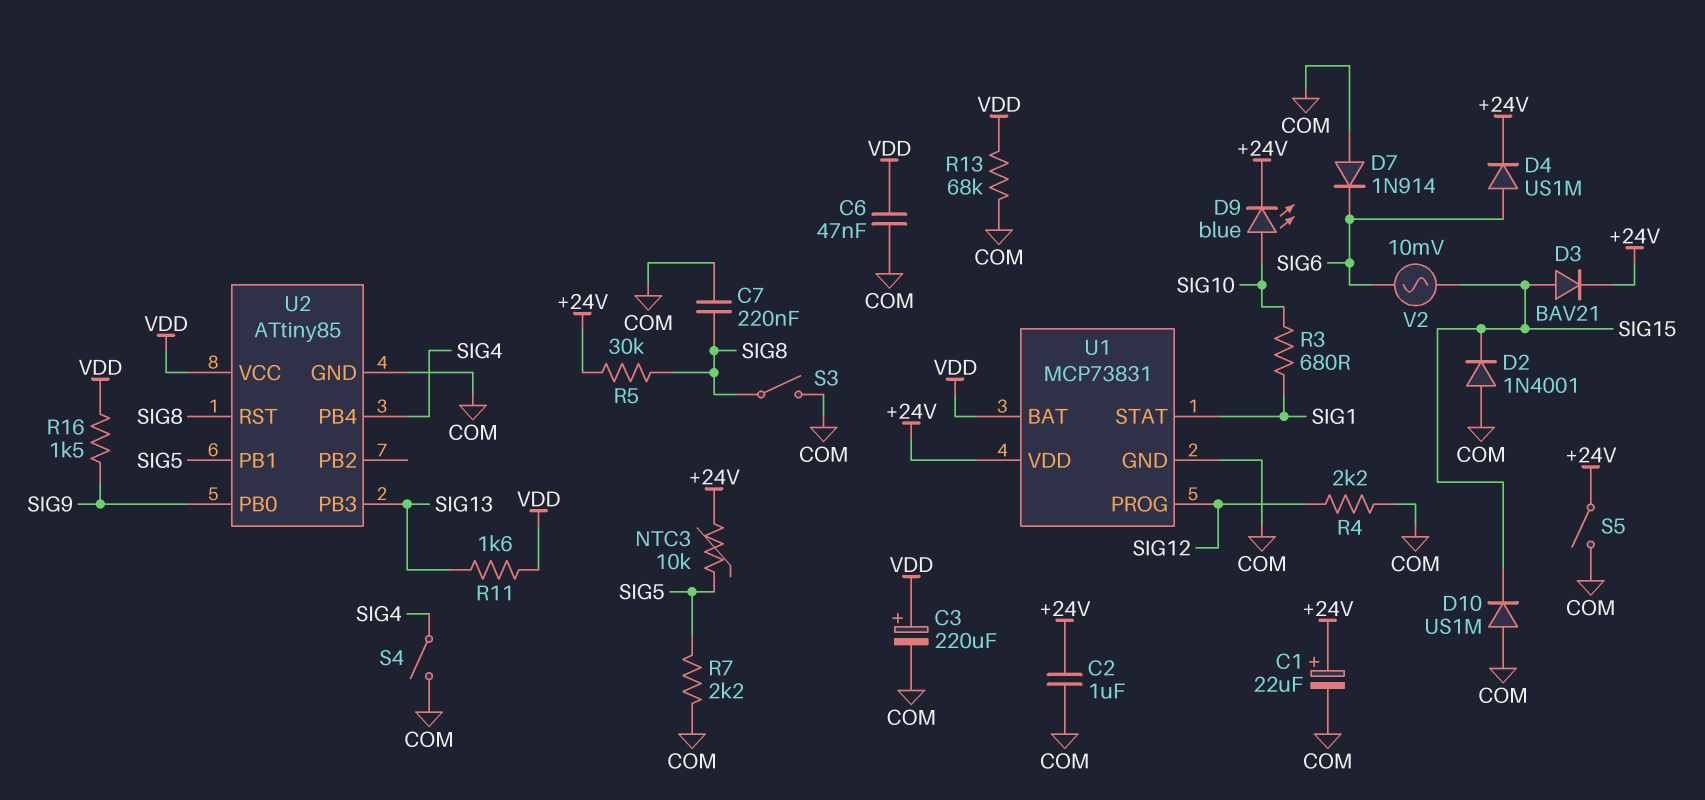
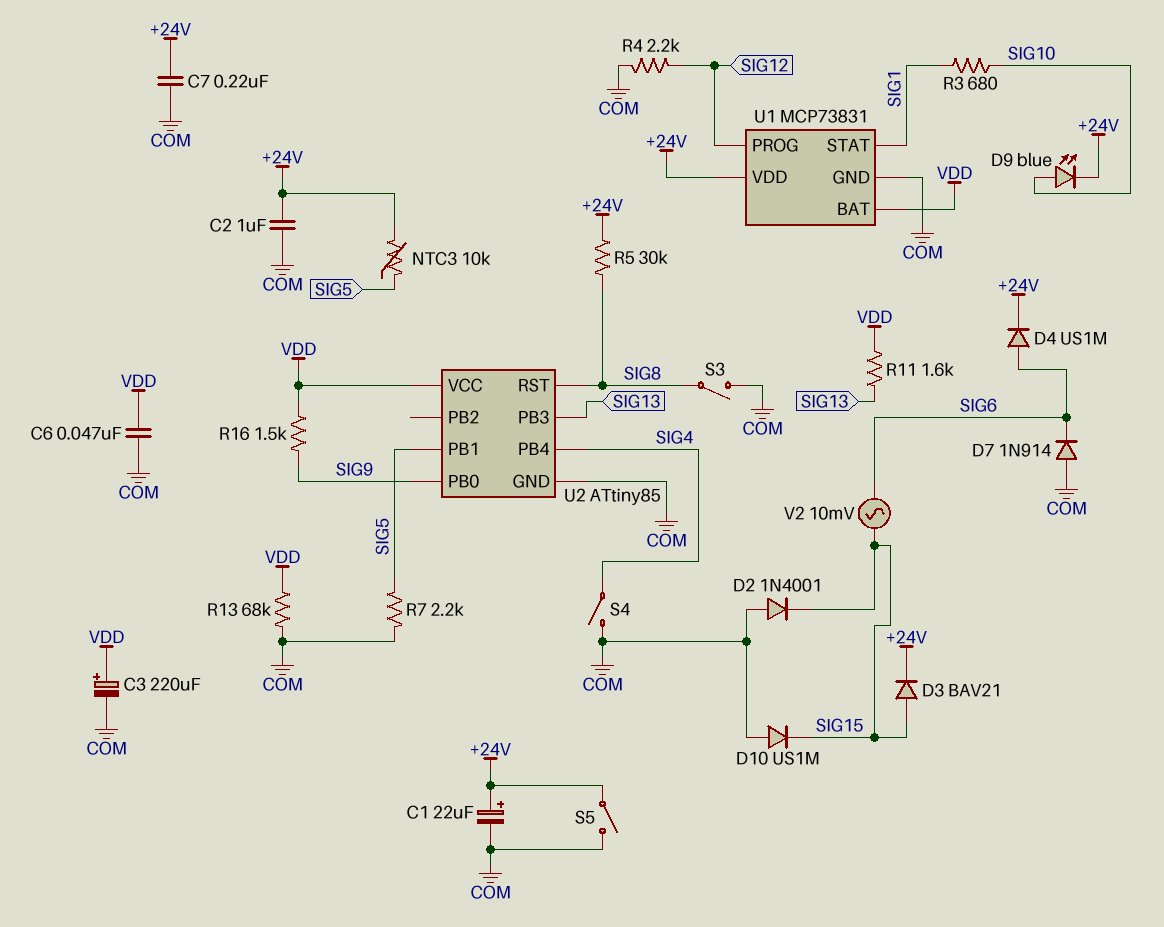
C7: 220nF (COM, SIG8) -> 220nF (+24V, COM)

